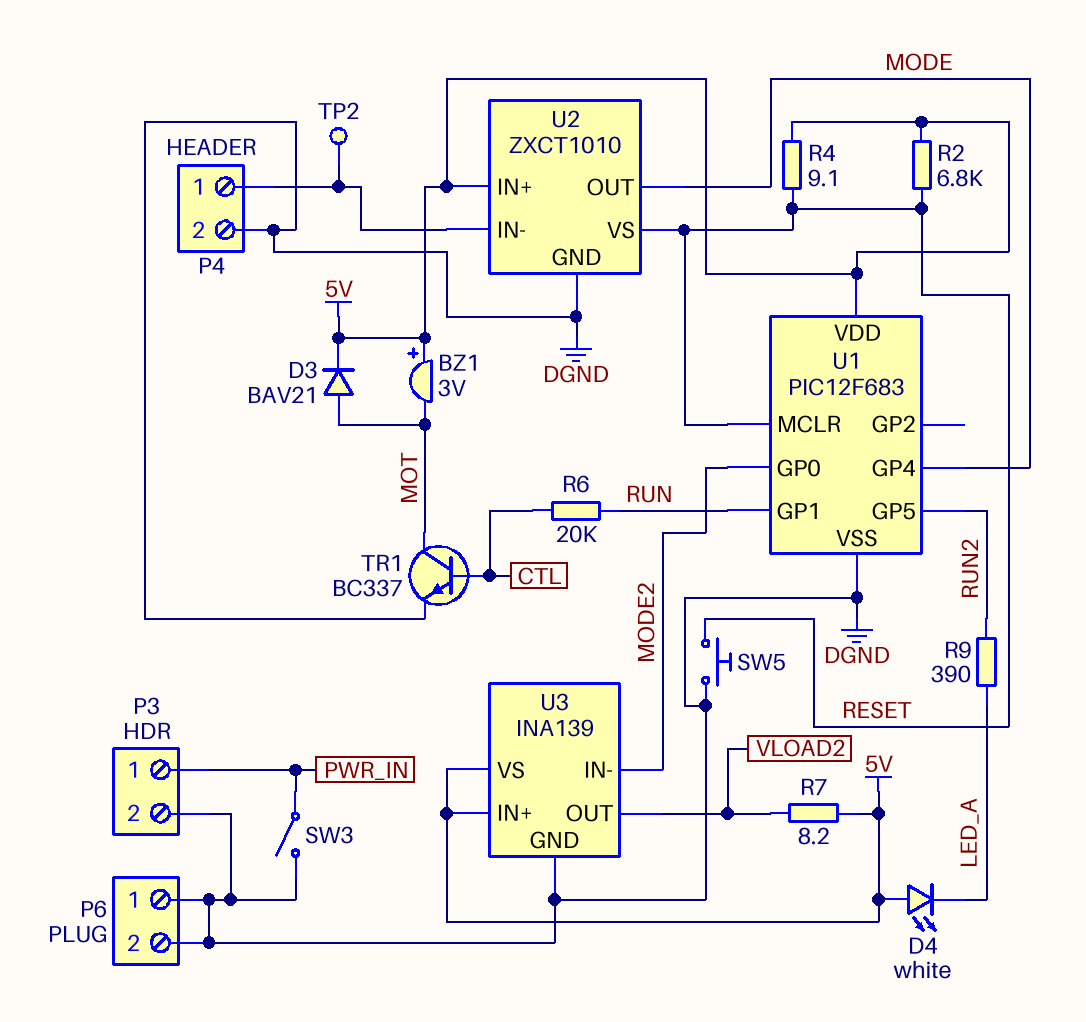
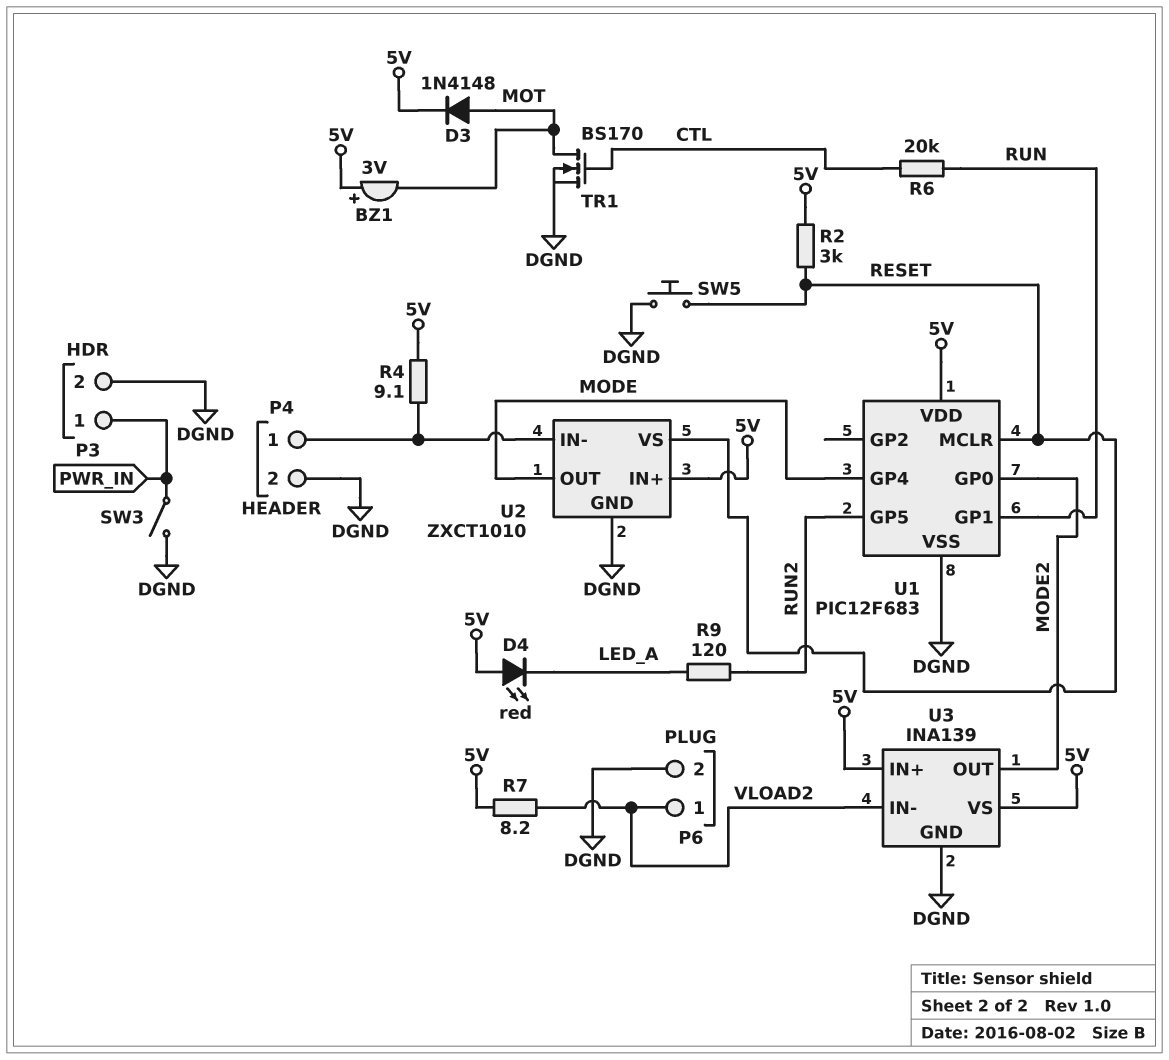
D3: diode BAV21 (A MOT, K 5V) -> diode 1N4148 (A MOT, K 5V)
D4: LED white (A 5V, K LED_A) -> LED red (A 5V, K LED_A)
P6 pin 1: DGND -> VLOAD2
R2: 6.8k (5V, RESET) -> 3k (5V, RESET)
R4: 9.1 (5V, RESET) -> 9.1 (5V, P4/1)
R9: 390 (LED_A, RUN2) -> 120 (LED_A, RUN2)
TP2: test point (P4/1) -> none
TR1: NPN BC337 (B CTL, C MOT, E DGND) -> NMOS BS170 (G CTL, D MOT, S DGND)
U3 pin IN-: MODE2 -> VLOAD2
U3 pin OUT: VLOAD2 -> MODE2

